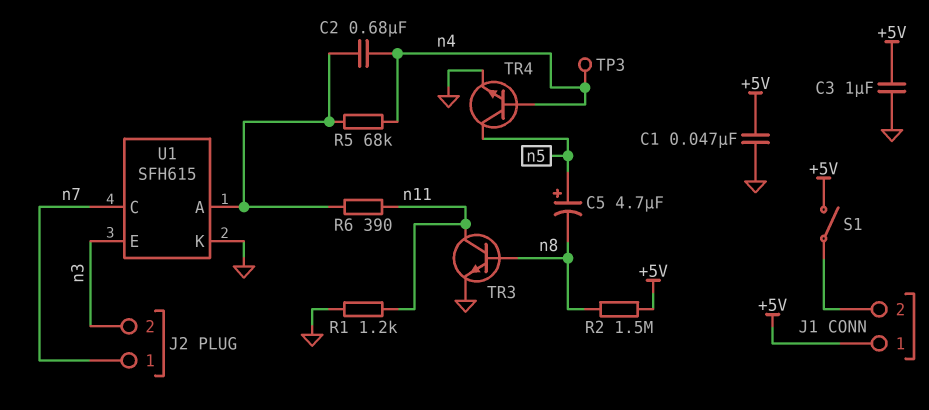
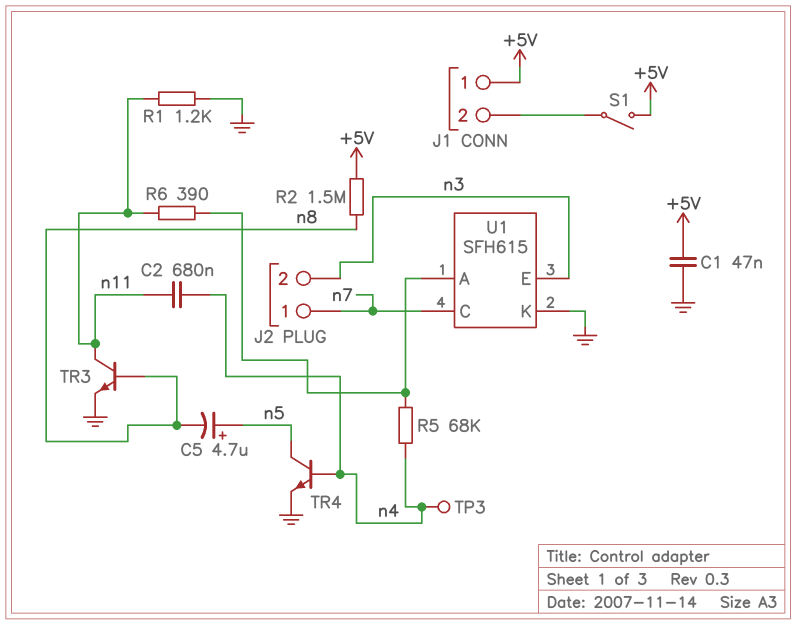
C2: 680nF (U1/A, n4) -> 680nF (n4, n11)
C3: 1uF (+5V, GND) -> none

